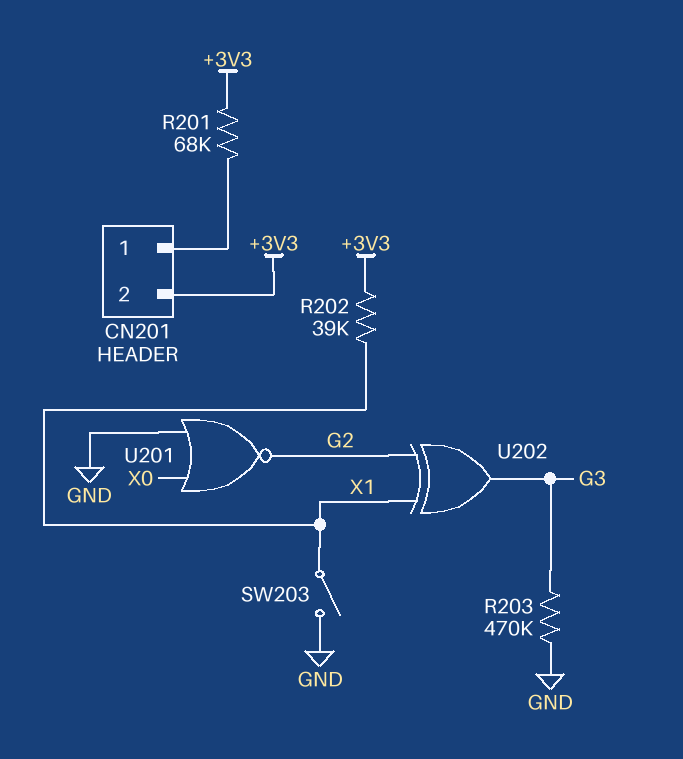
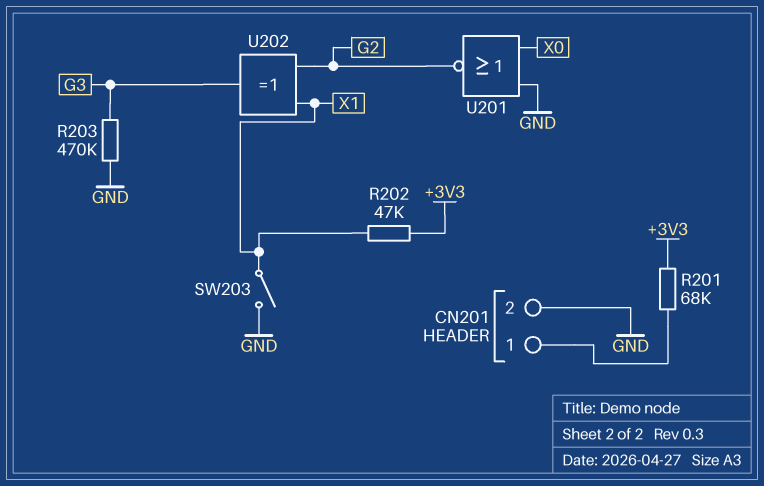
CN201 pin 2: +3V3 -> GND
R202: 39k (+3V3, X1) -> 47k (+3V3, X1)

